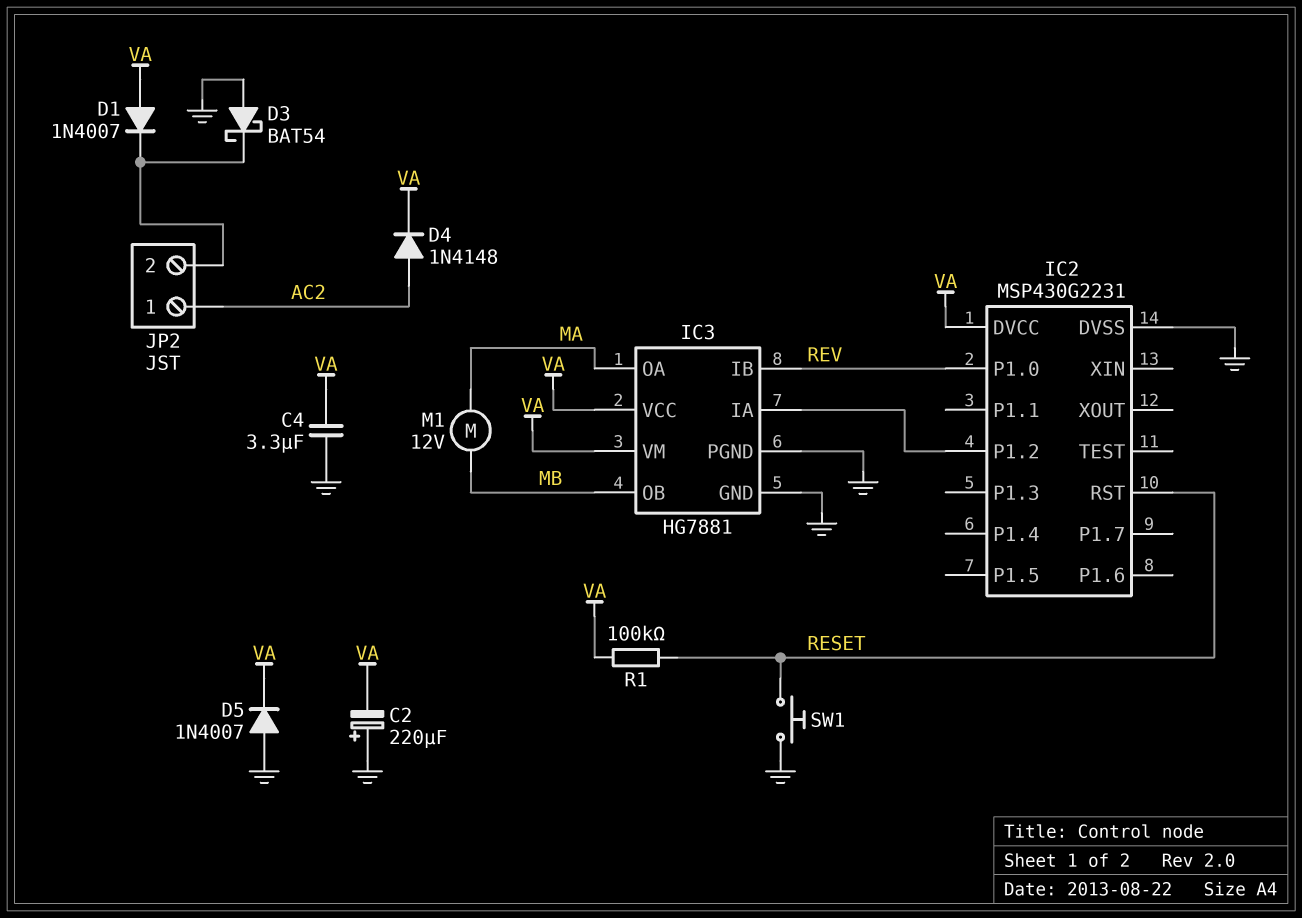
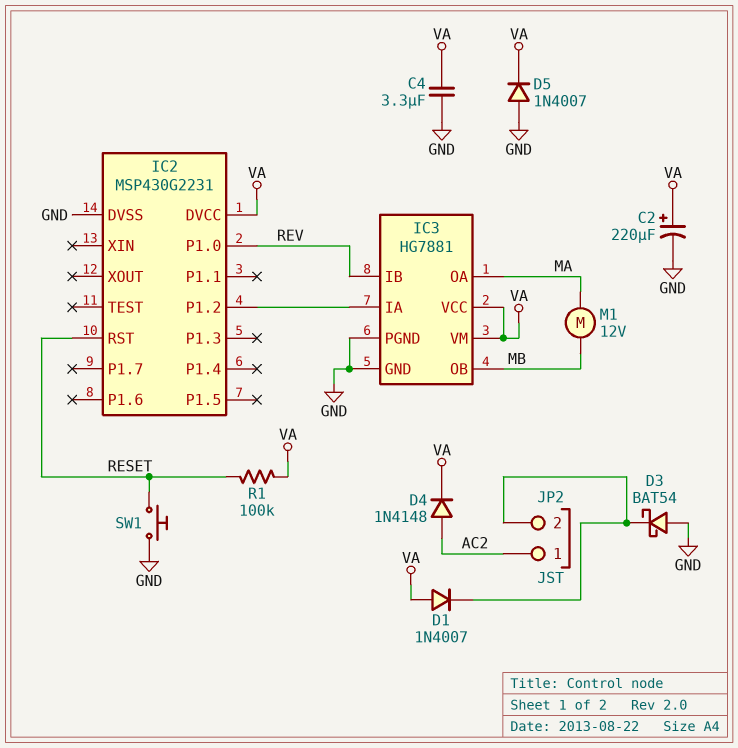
C2: 220uF (plus GND, minus VA) -> 220uF (plus VA, minus GND)

